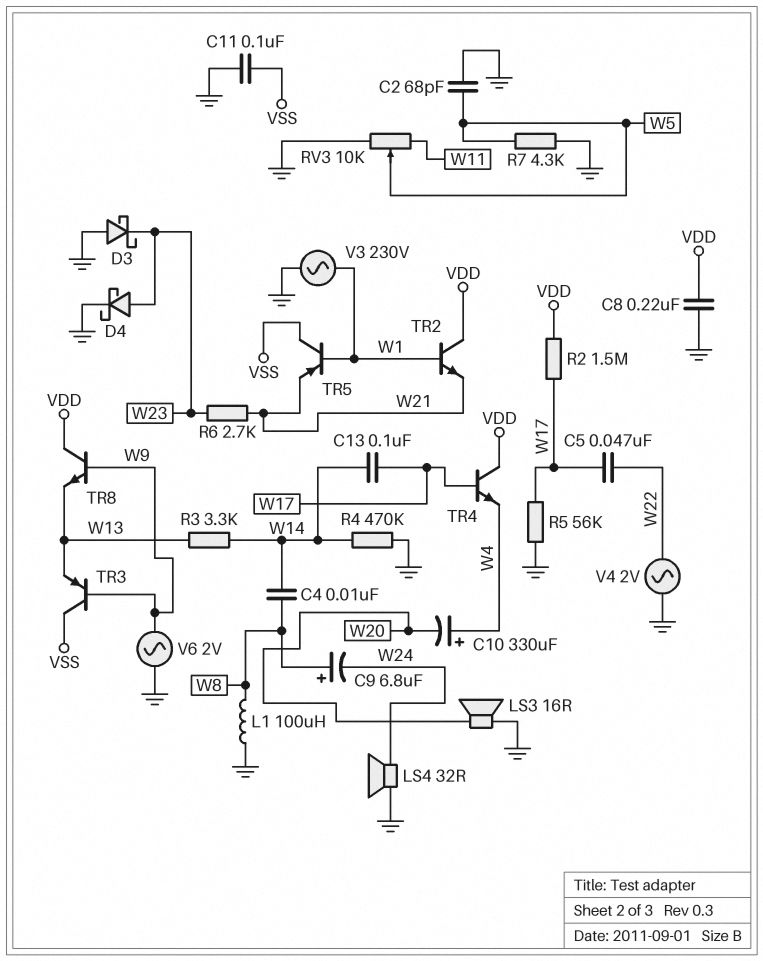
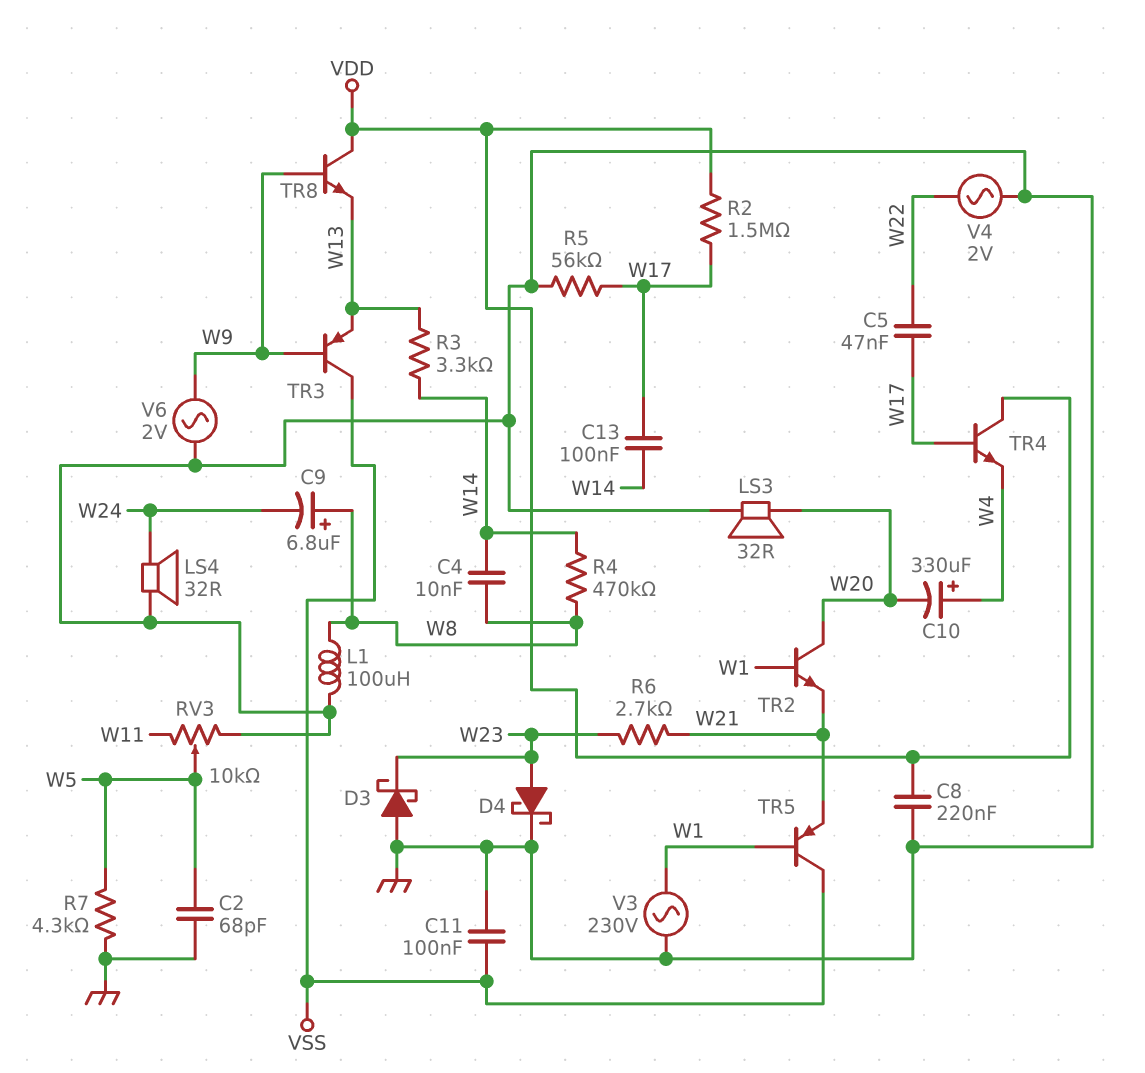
LS3: speaker 16R (GND, W20) -> speaker 32R (GND, W20)
R4: 470k (GND, W14) -> 470k (W8, W14)
TR2: NPN (B W1, C VDD, E W21) -> NPN (B W1, C W20, E W21)

